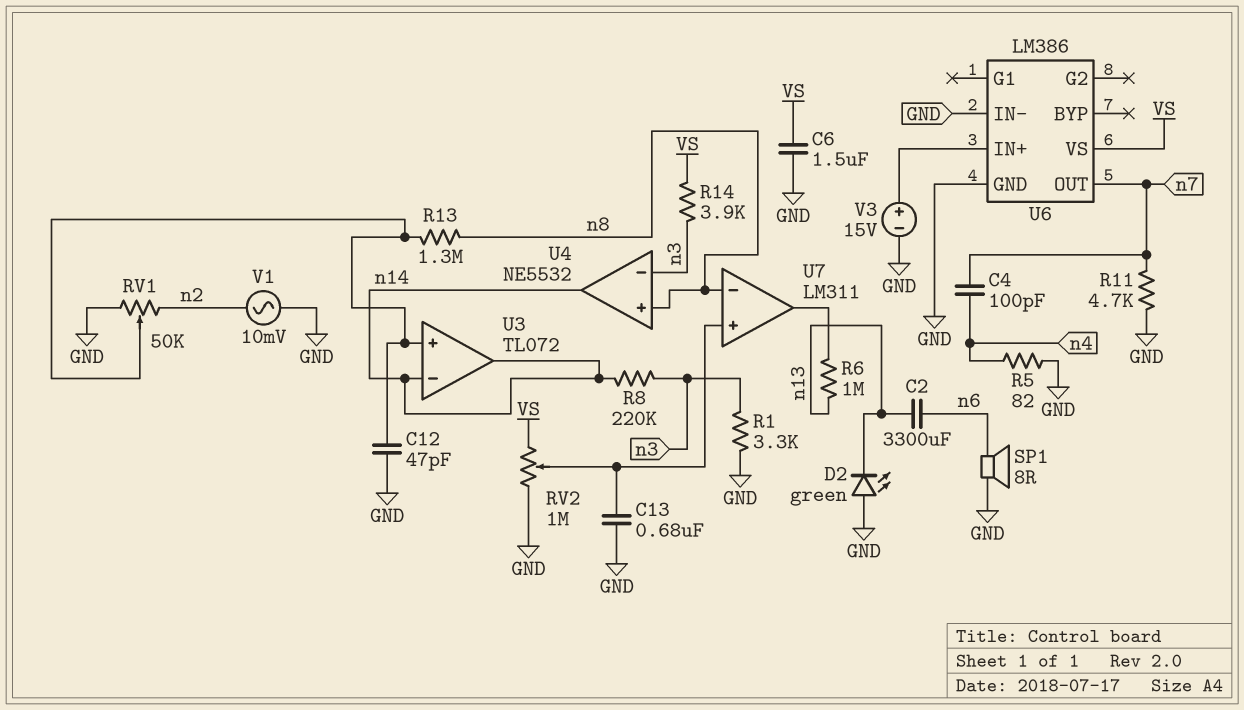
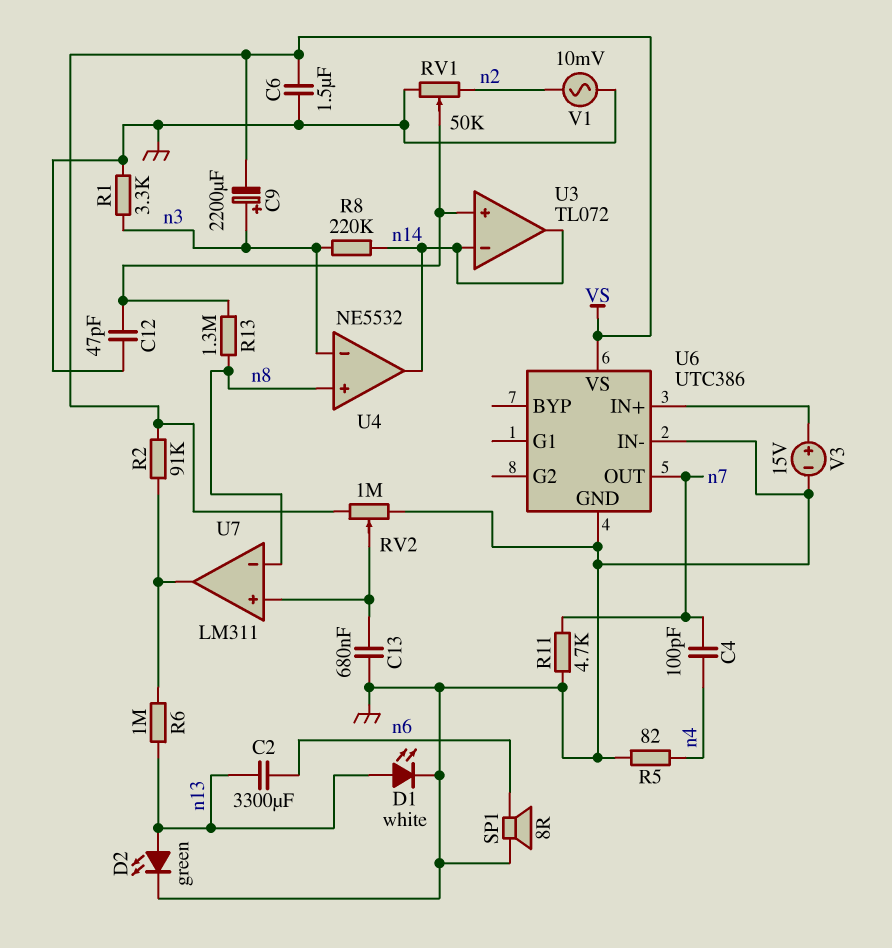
C9: none -> 2200uF (plus n3, minus VS)
D1: none -> LED white (A n13, K GND)
D2: LED green (A GND, K n13) -> LED green (A n13, K GND)
R2: none -> 91k (U7/out, VS)
R14: 3.9k (VS, n3) -> none
U6: LM386 -> UTC386

